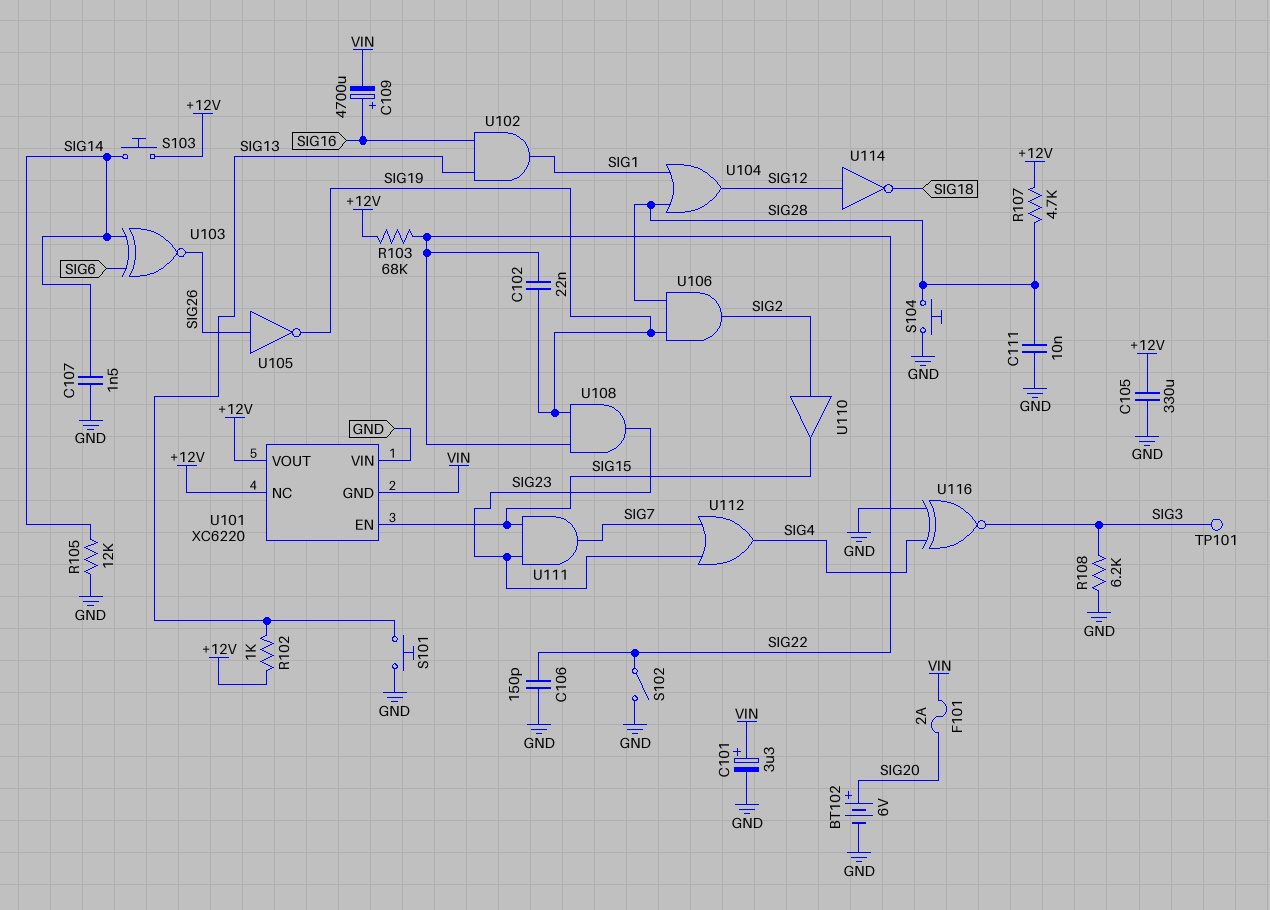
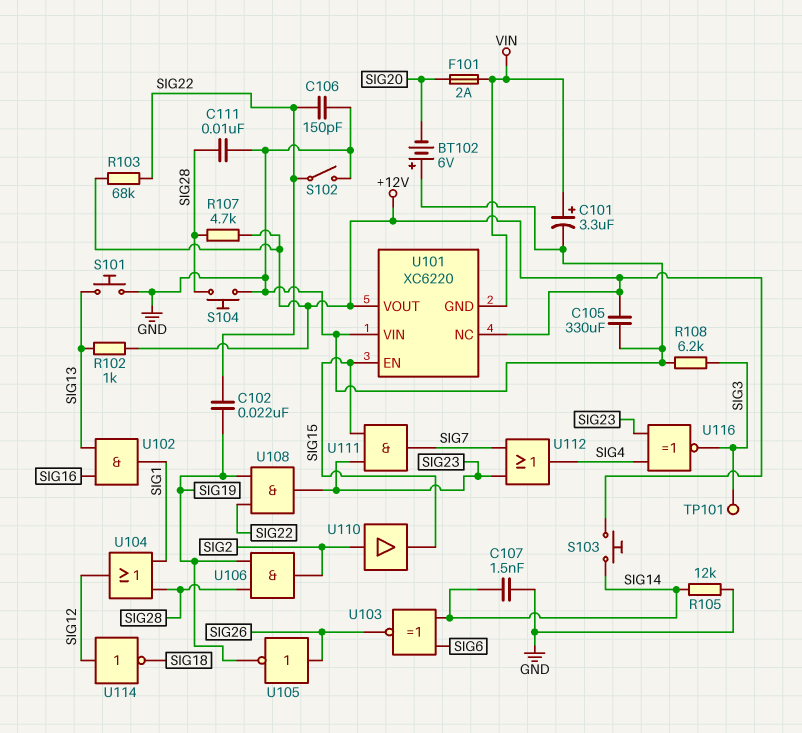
BT102: 6V (plus SIG20, minus GND) -> 6V (plus GND, minus SIG20)
C109: 4700uF (plus SIG16, minus VIN) -> none
U116: XNOR (in GND, in SIG4, out SIG3) -> XNOR (in SIG4, in SIG23, out SIG3)

